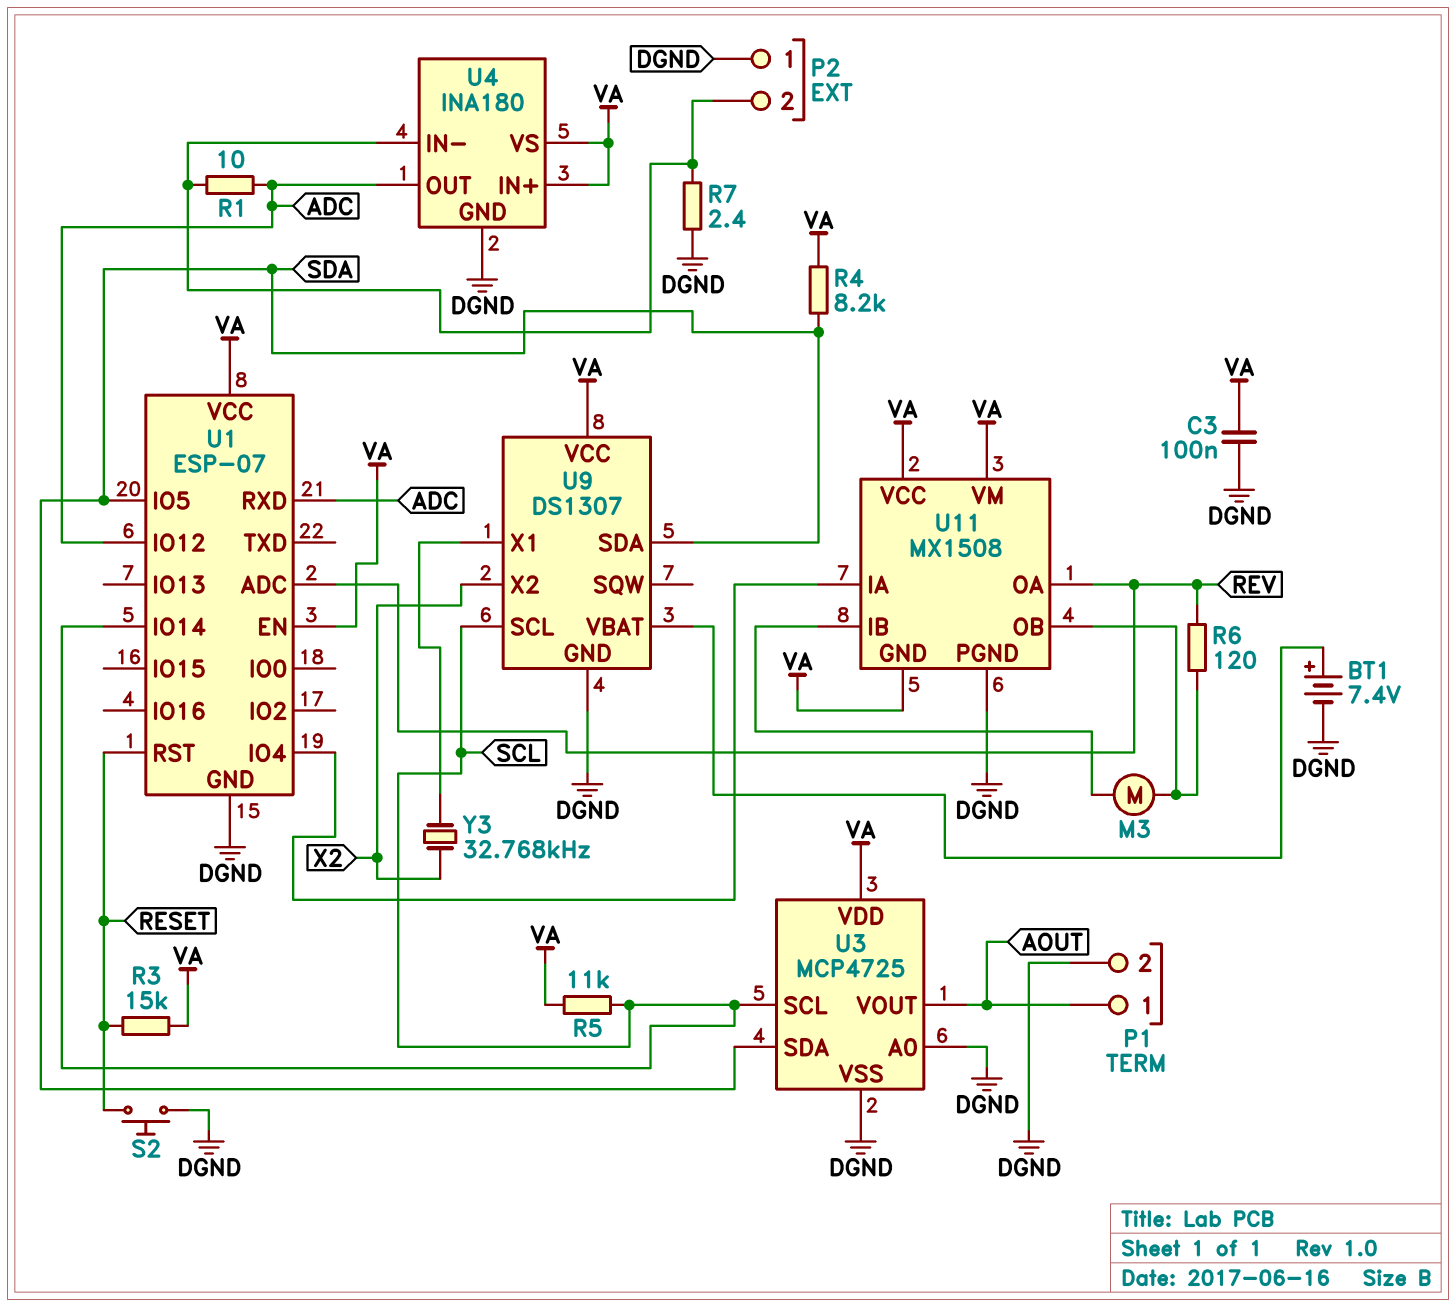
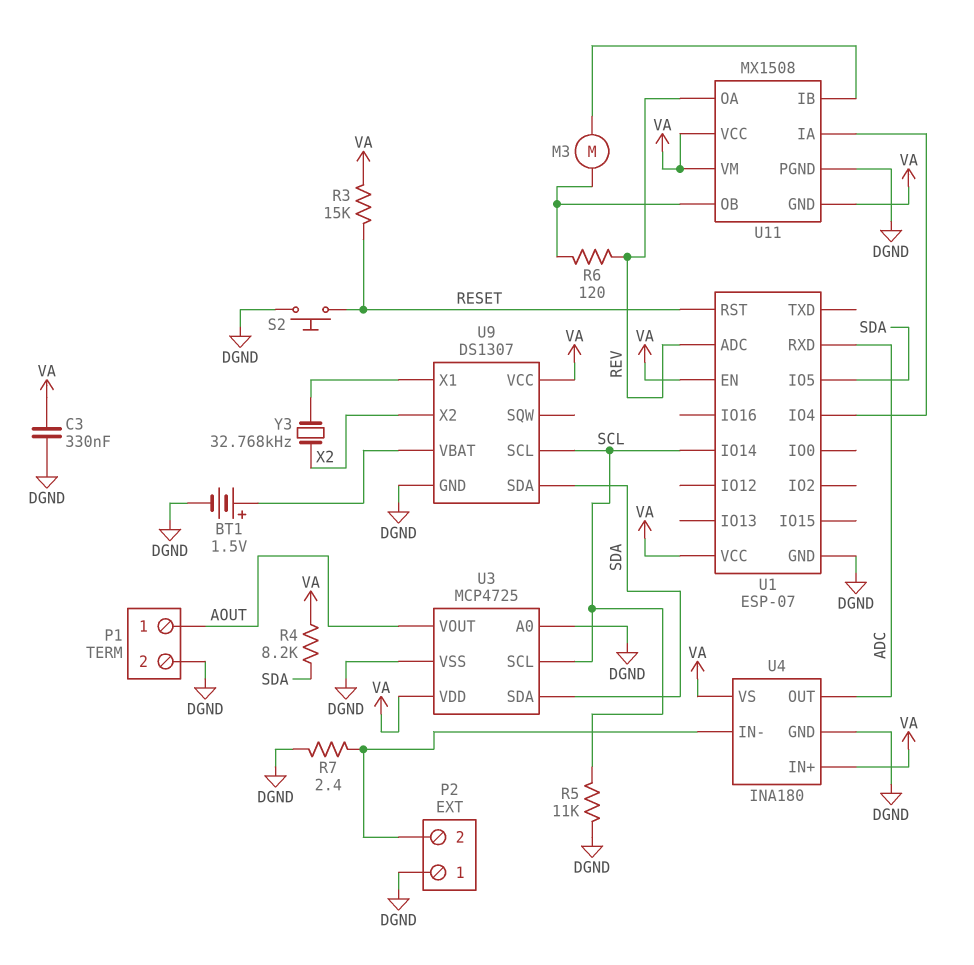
BT1: 7.4V (plus U9/VBAT, minus DGND) -> 1.5V (plus U9/VBAT, minus DGND)
C3: 100nF (DGND, VA) -> 330nF (DGND, VA)
R1: 10 (ADC, P2/2) -> none
R5: 11k (SCL, VA) -> 11k (DGND, SCL)
U1 pin IO12: ADC -> none

